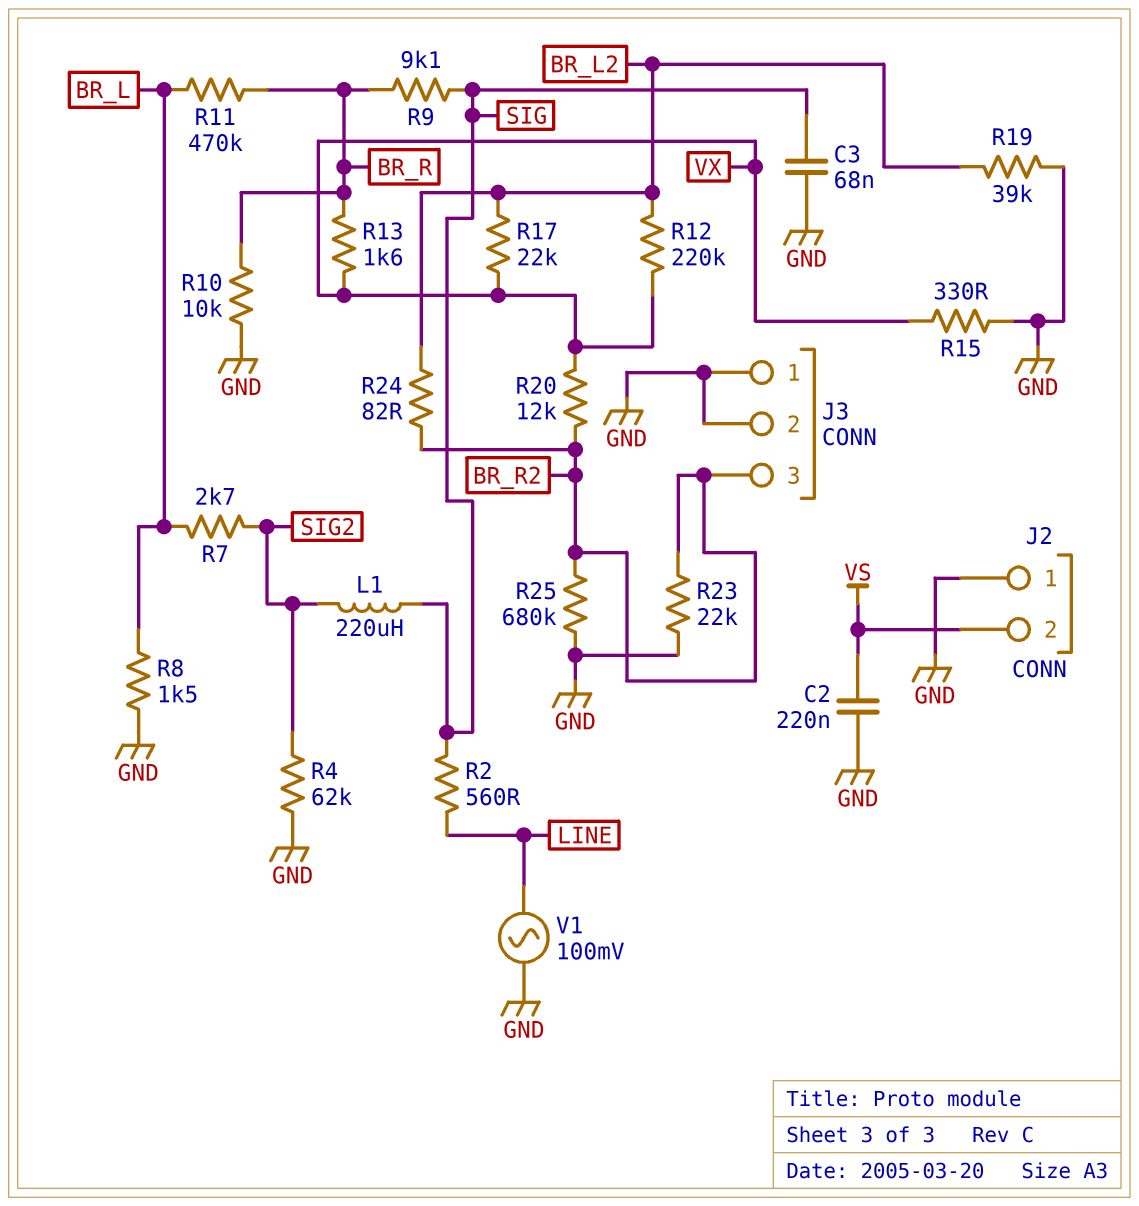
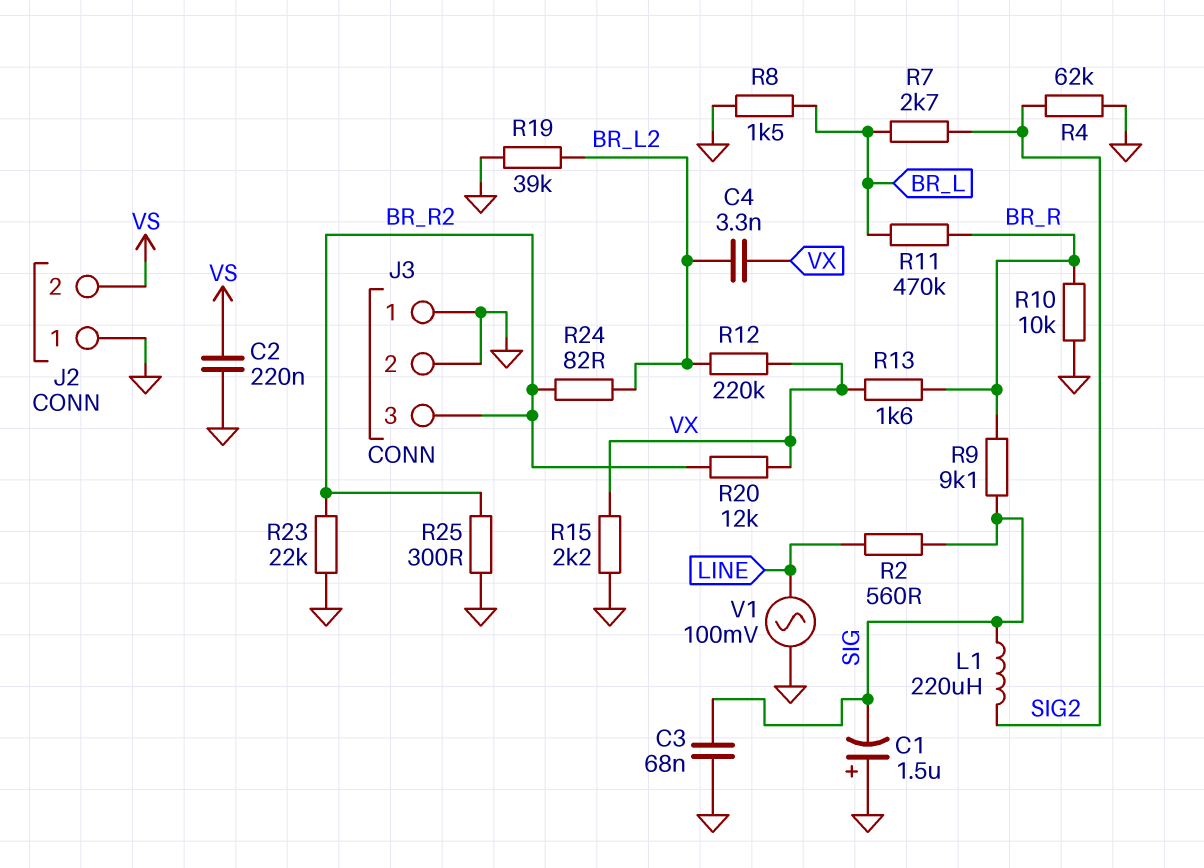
C1: none -> 1.5uF (plus GND, minus SIG)
C4: none -> 3.3nF (BR_L2, VX)
R15: 330 (GND, VX) -> 2.2k (GND, VX)
R17: 22k (BR_L2, VX) -> none
R25: 680k (BR_R2, GND) -> 300 (BR_R2, GND)

